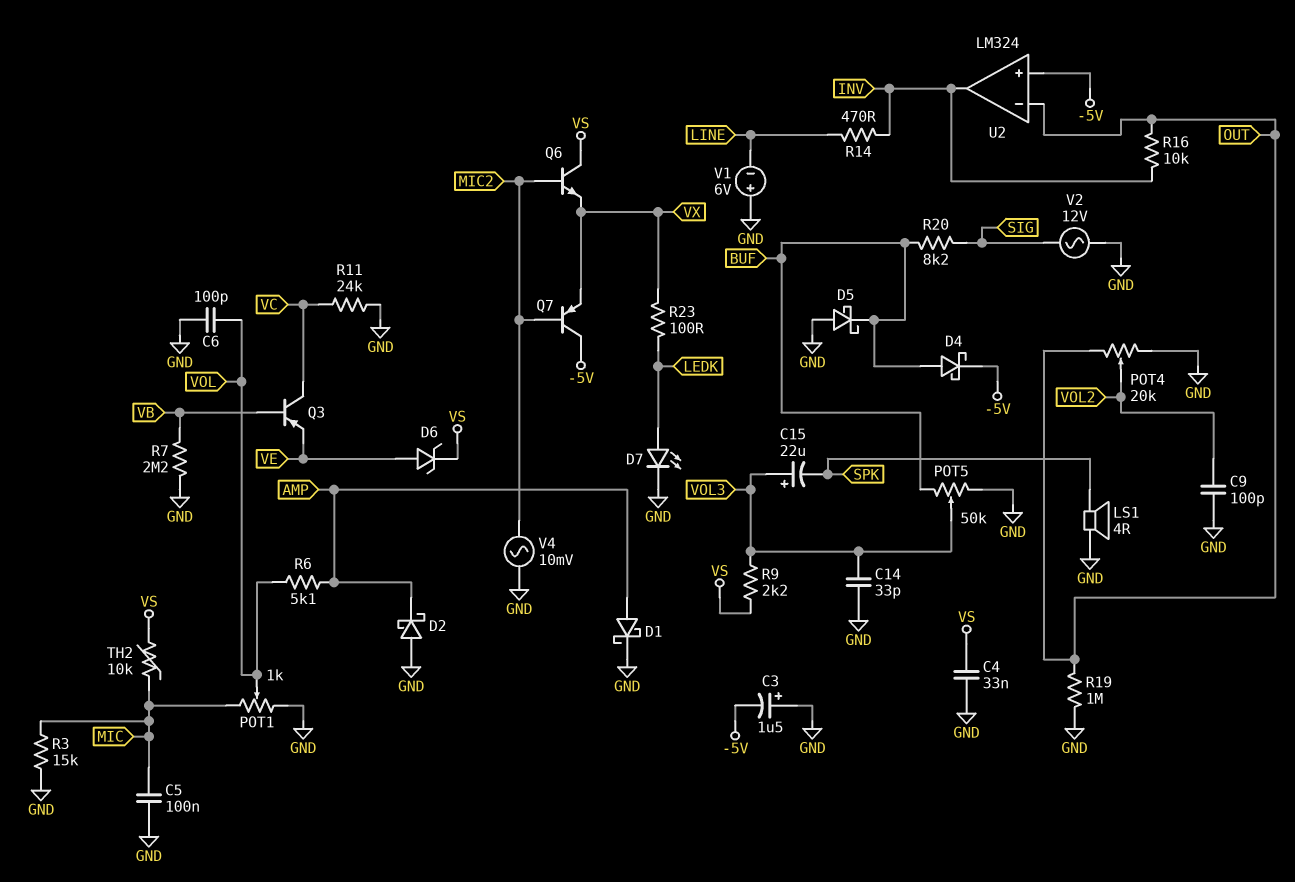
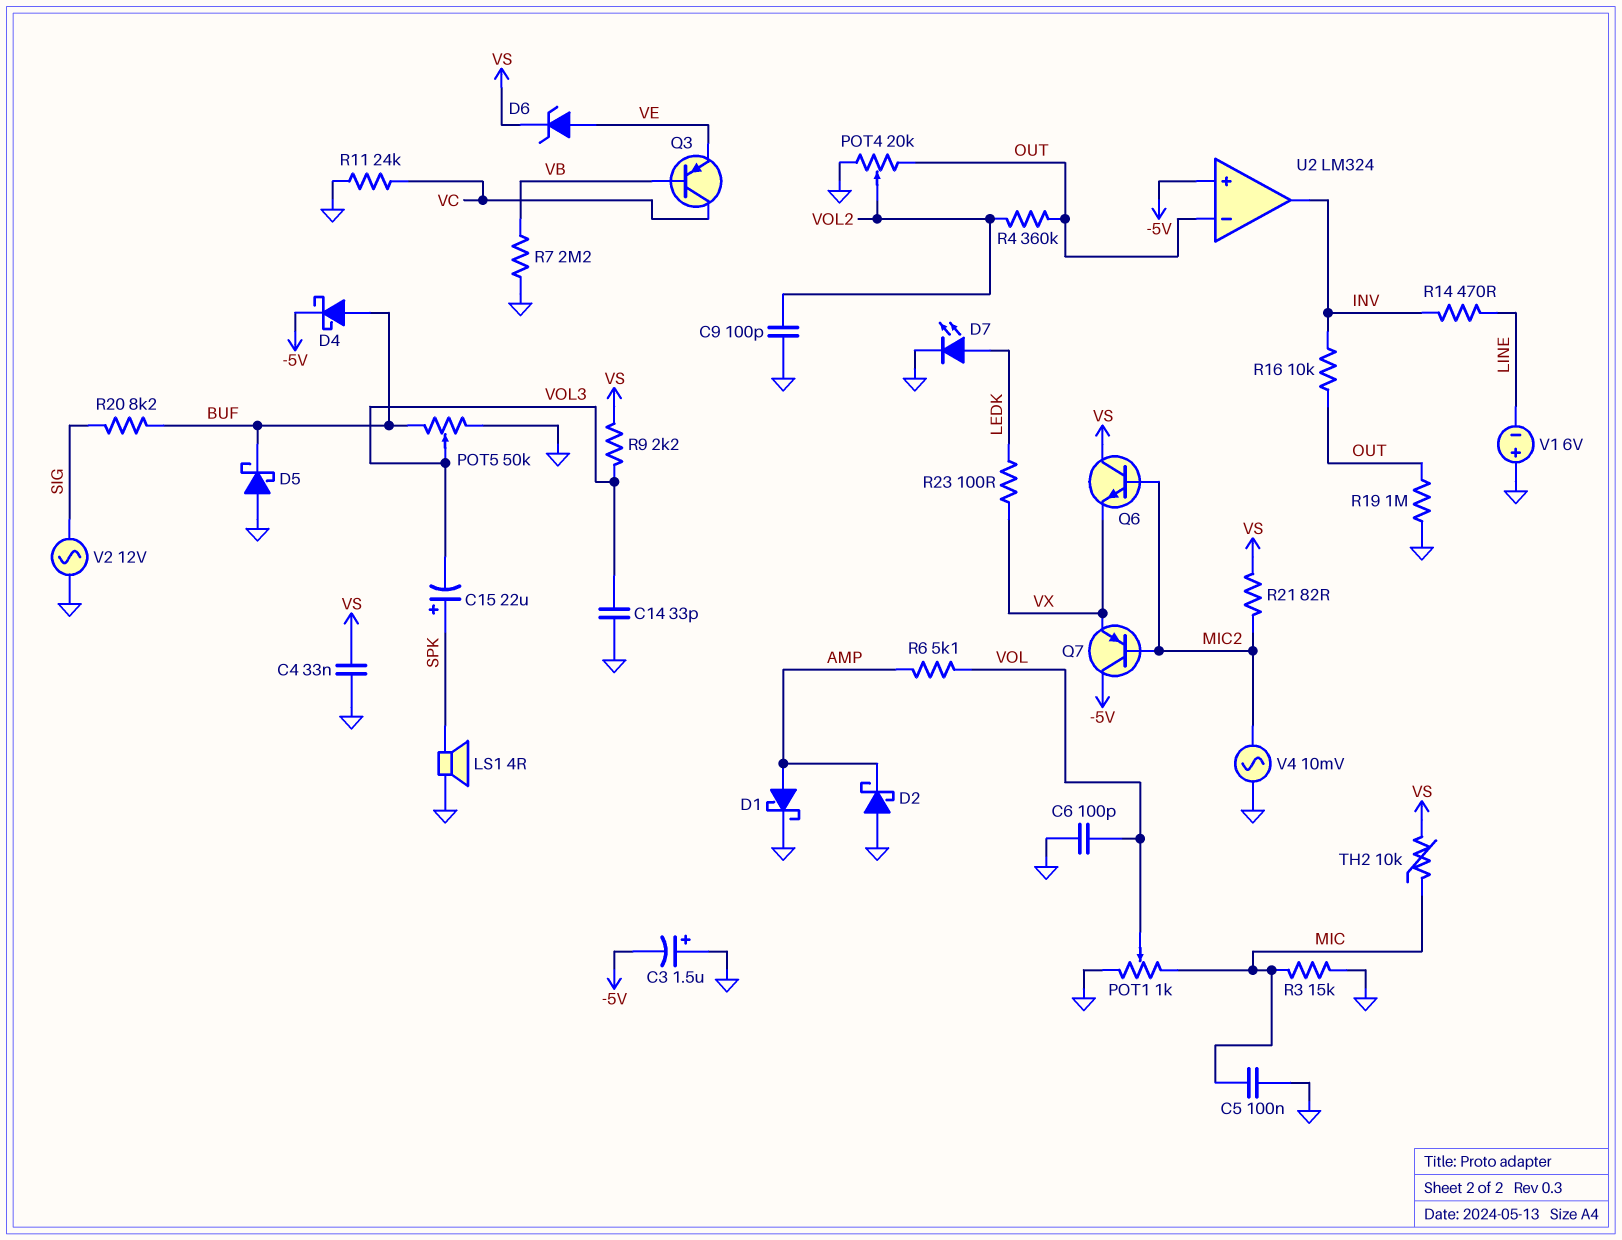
C15: 22uF (plus VOL3, minus SPK) -> 22uF (plus SPK, minus VOL3)
R4: none -> 360k (OUT, VOL2)
R21: none -> 82 (MIC2, VS)

